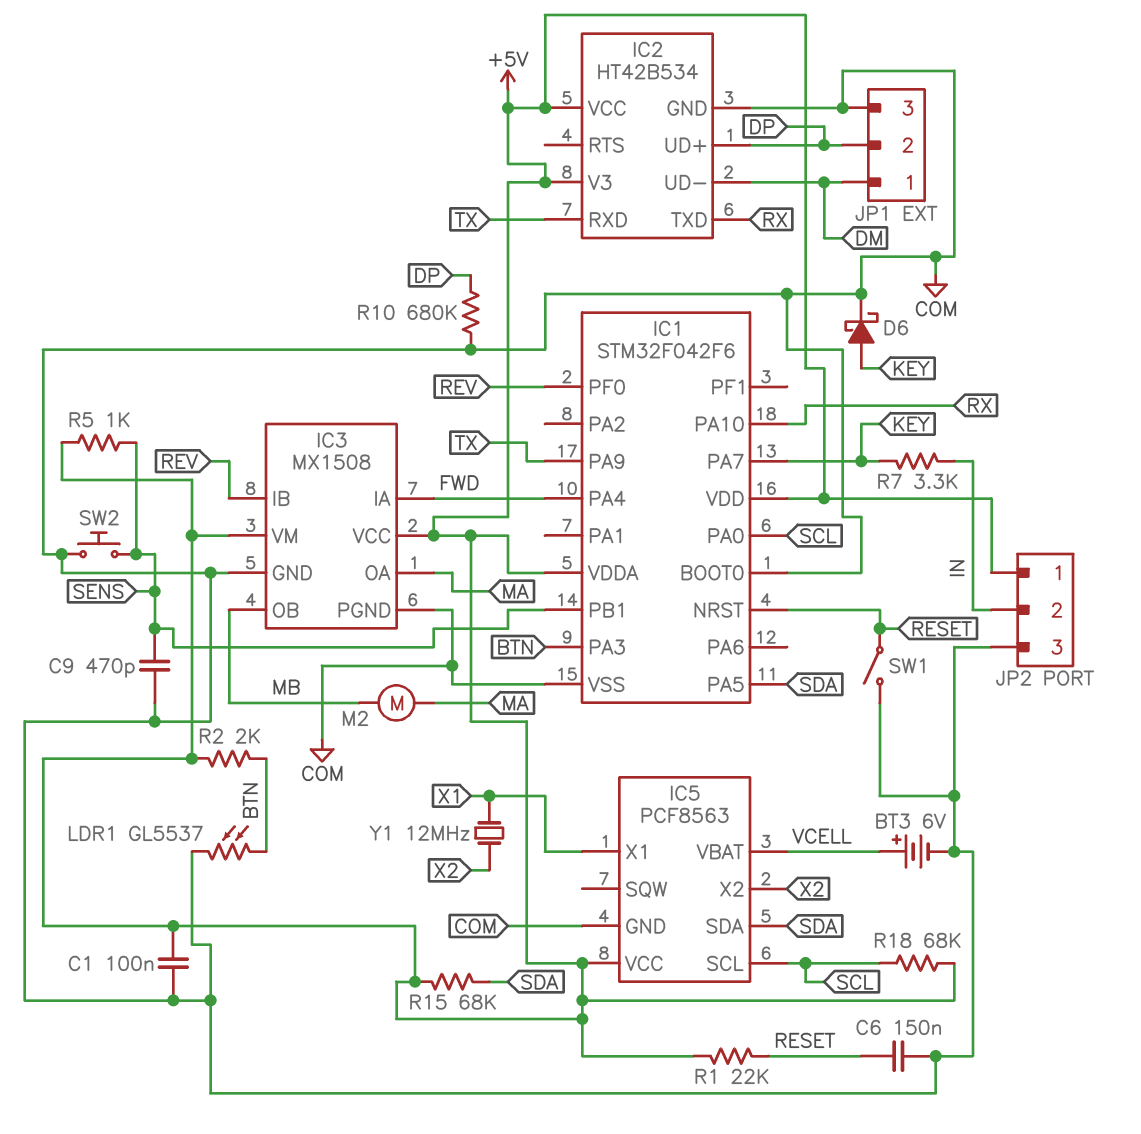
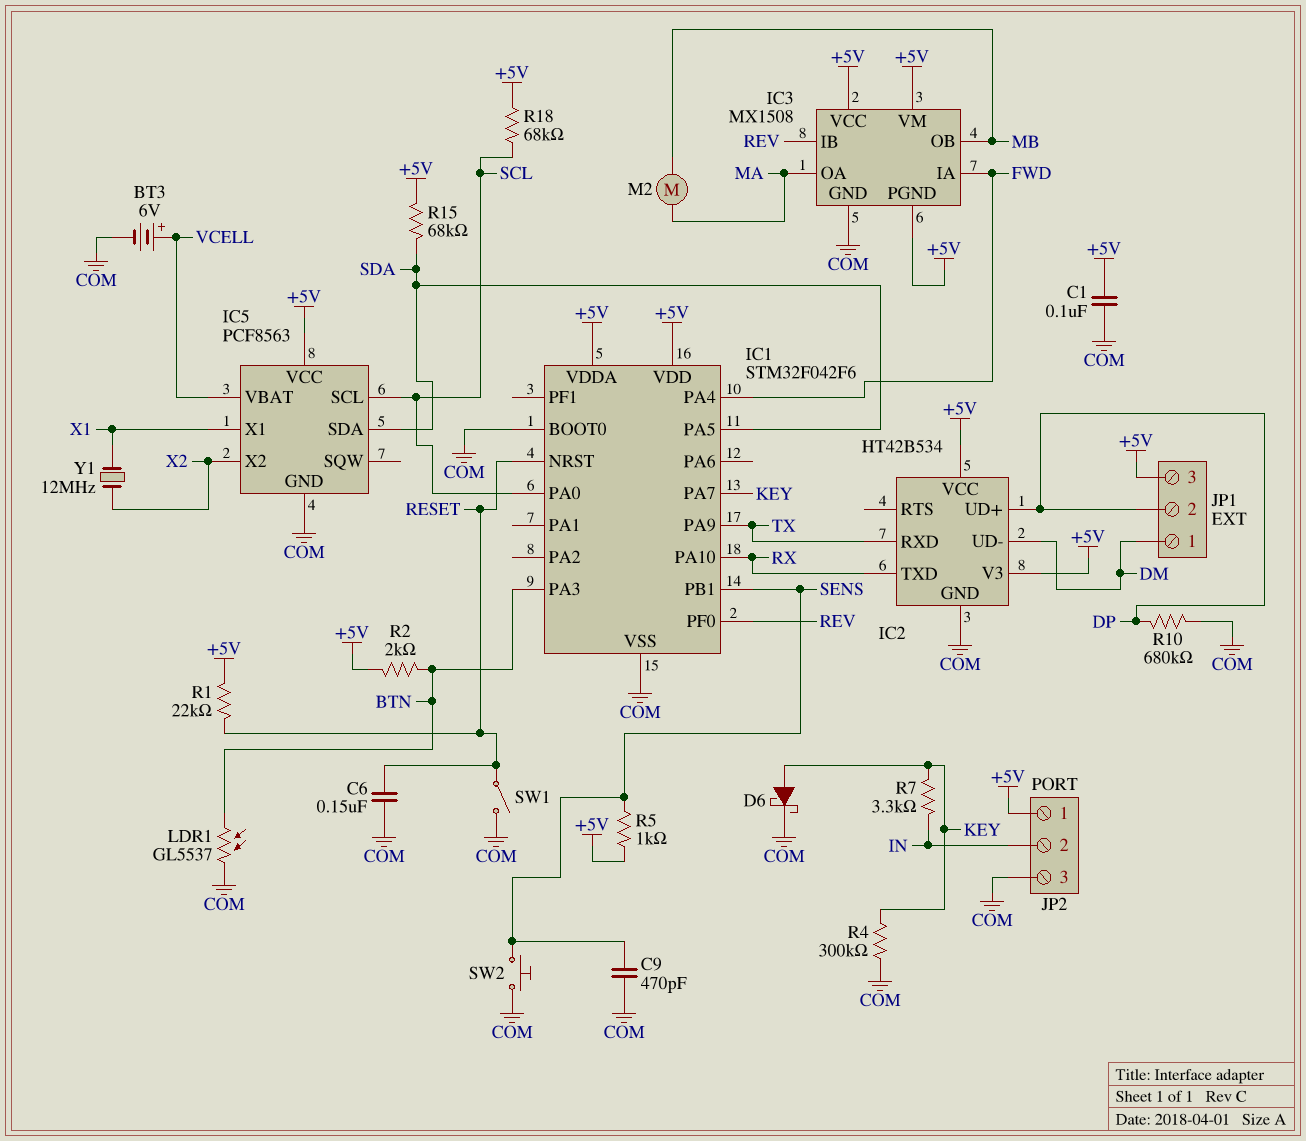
IC3 pin PGND: COM -> +5V
JP1 pin 3: COM -> +5V
R4: none -> 300k (COM, KEY)

